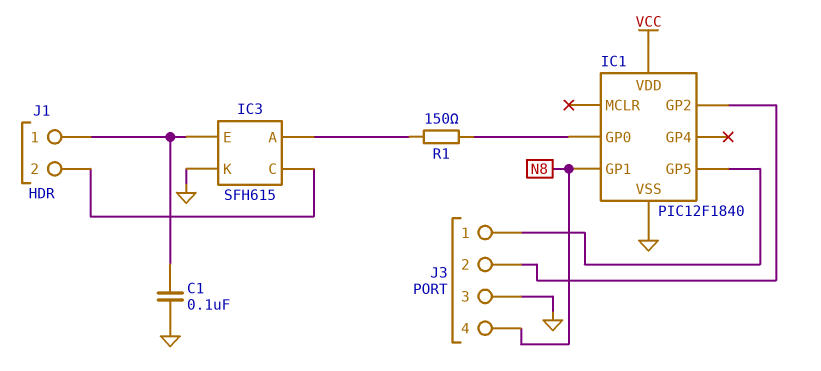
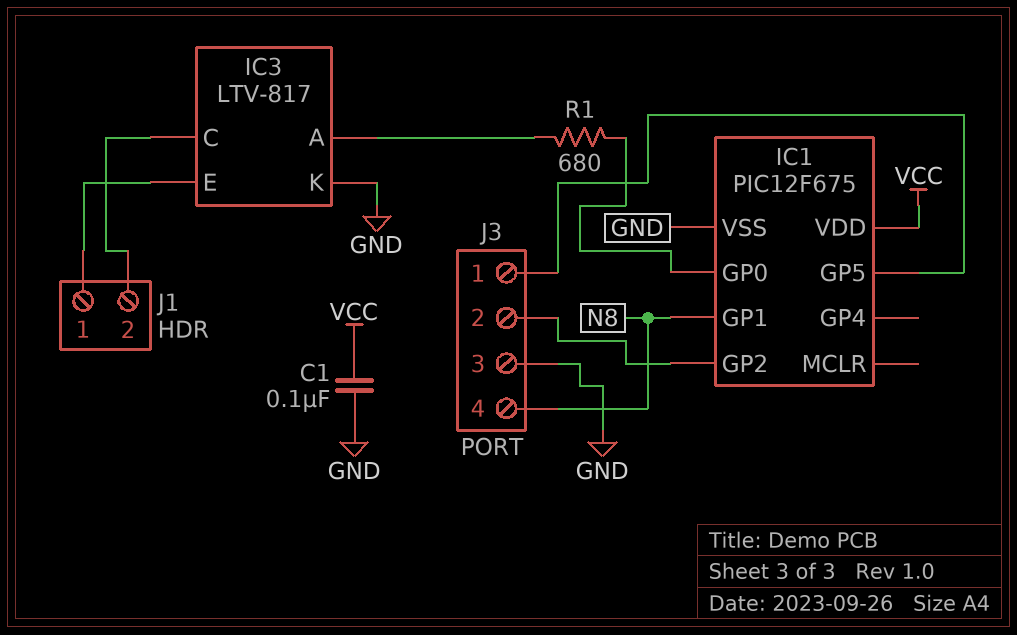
C1: 100nF (GND, IC3/E) -> 100nF (GND, VCC)
IC1: PIC12F1840 -> PIC12F675
IC3: SFH615 -> LTV-817
R1: 150 (IC1/GP0, IC3/A) -> 680 (IC1/GP0, IC3/A)

